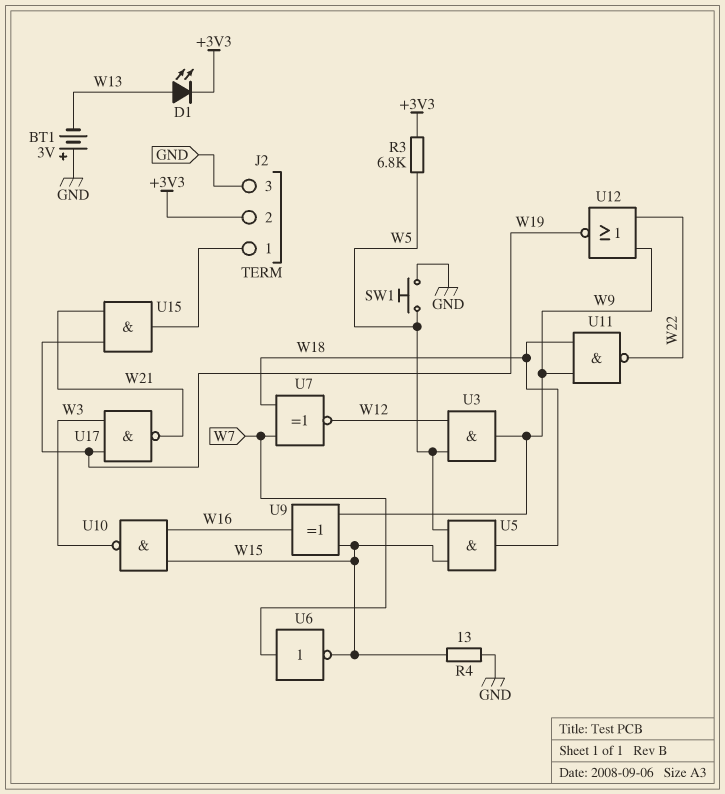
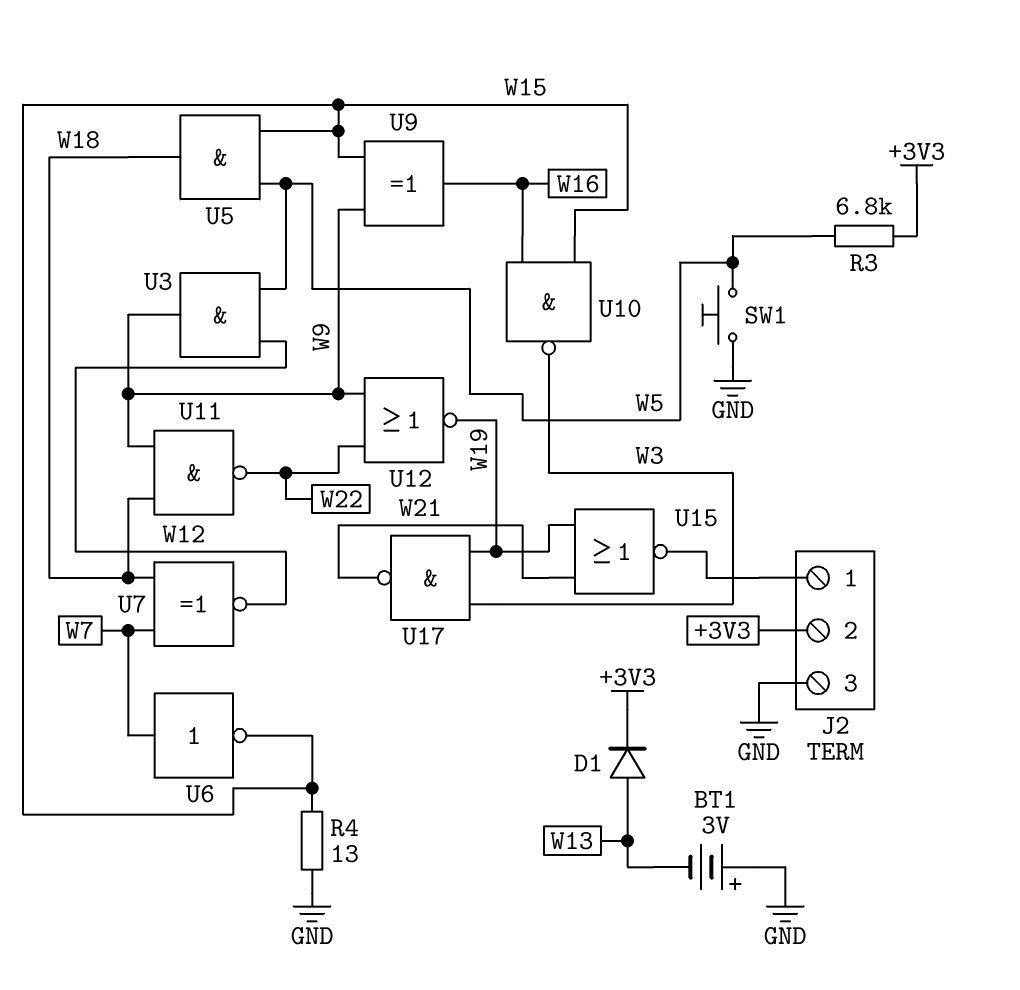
D1: LED (A W13, K +3V3) -> diode (A W13, K +3V3)
U15: AND (in W19, in W21, out J2/1) -> NOR (in W19, in W21, out J2/1)

